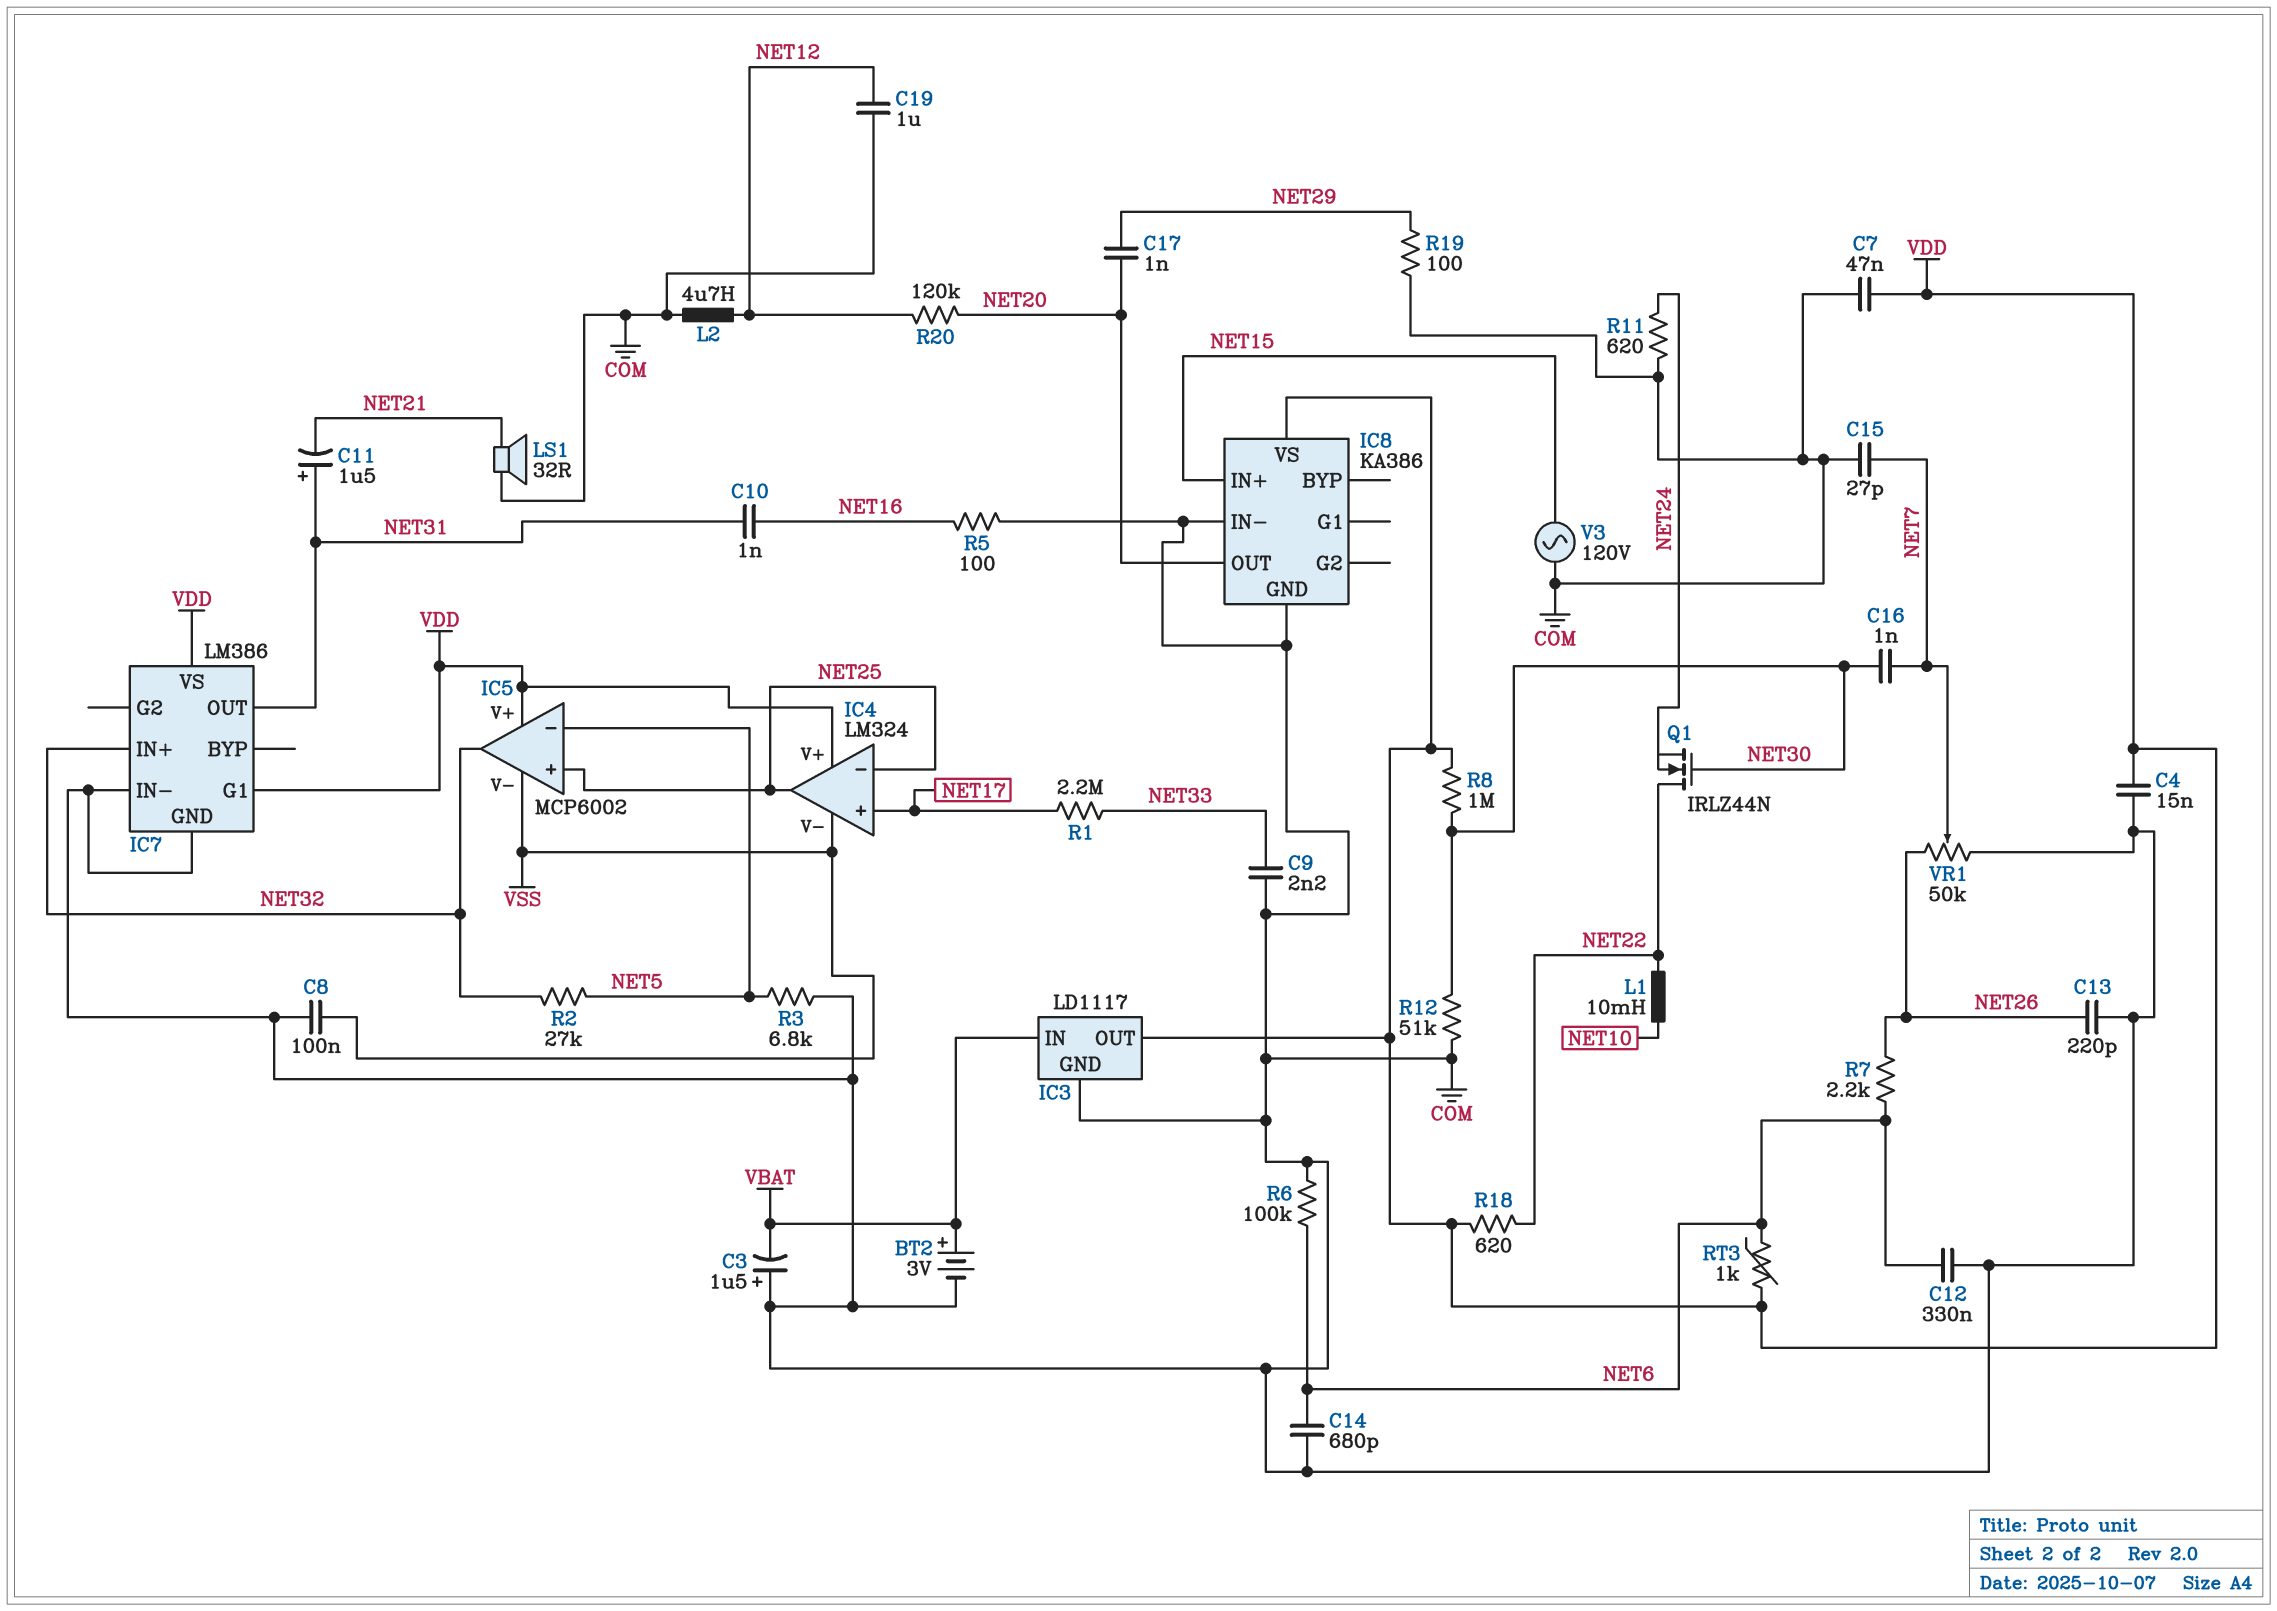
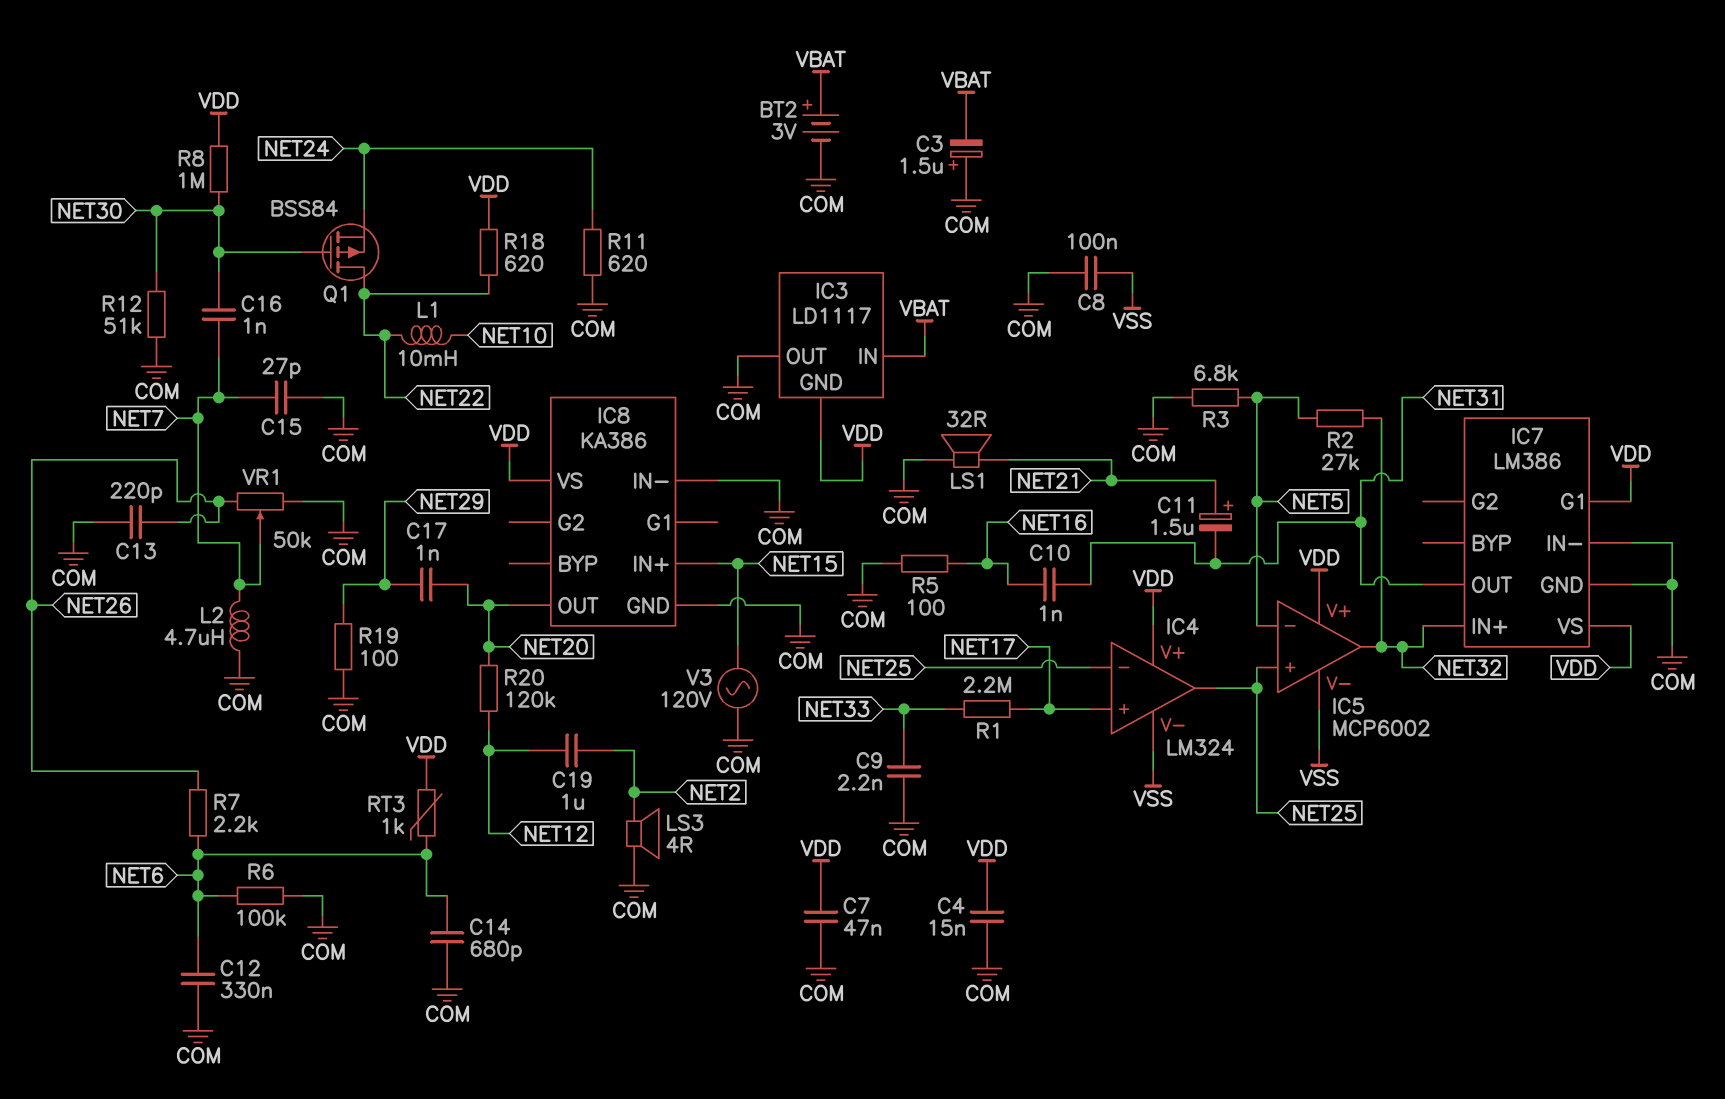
C11: 1.5uF (plus NET31, minus NET21) -> 1.5uF (plus NET21, minus NET31)
C19: 1uF (COM, NET12) -> 1uF (NET2, NET12)
IC3 pin GND: COM -> VDD
IC3 pin OUT: VDD -> COM
L2: 4.7uH (COM, NET12) -> 4.7uH (COM, NET7)
LS3: none -> speaker 4R (COM, NET2)
Q1: NMOS IRLZ44N (G NET30, D NET22, S NET24) -> PMOS BSS84 (G NET30, D NET22, S NET24)

